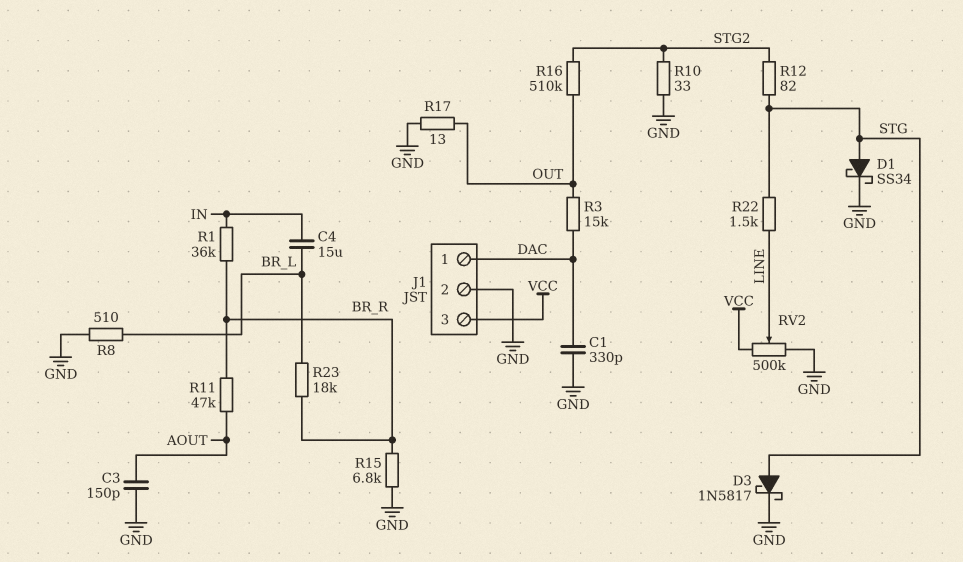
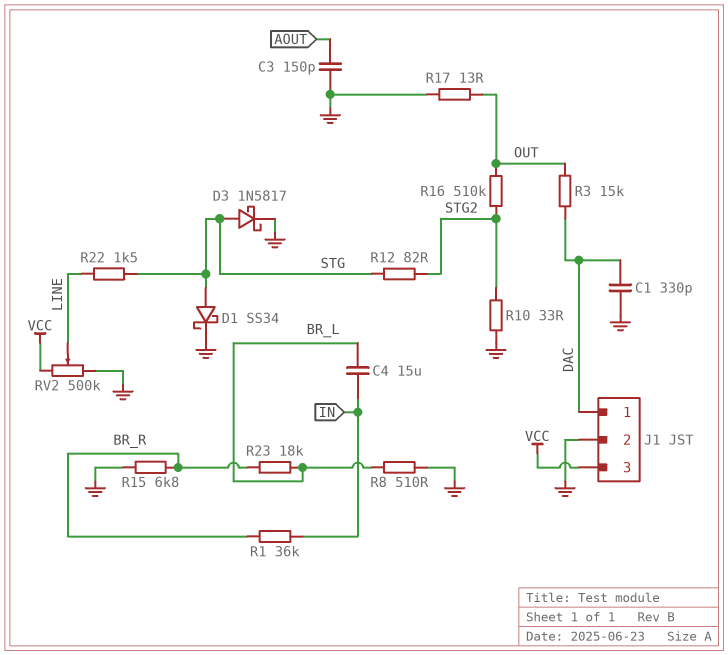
R11: 47k (AOUT, BR_R) -> none

